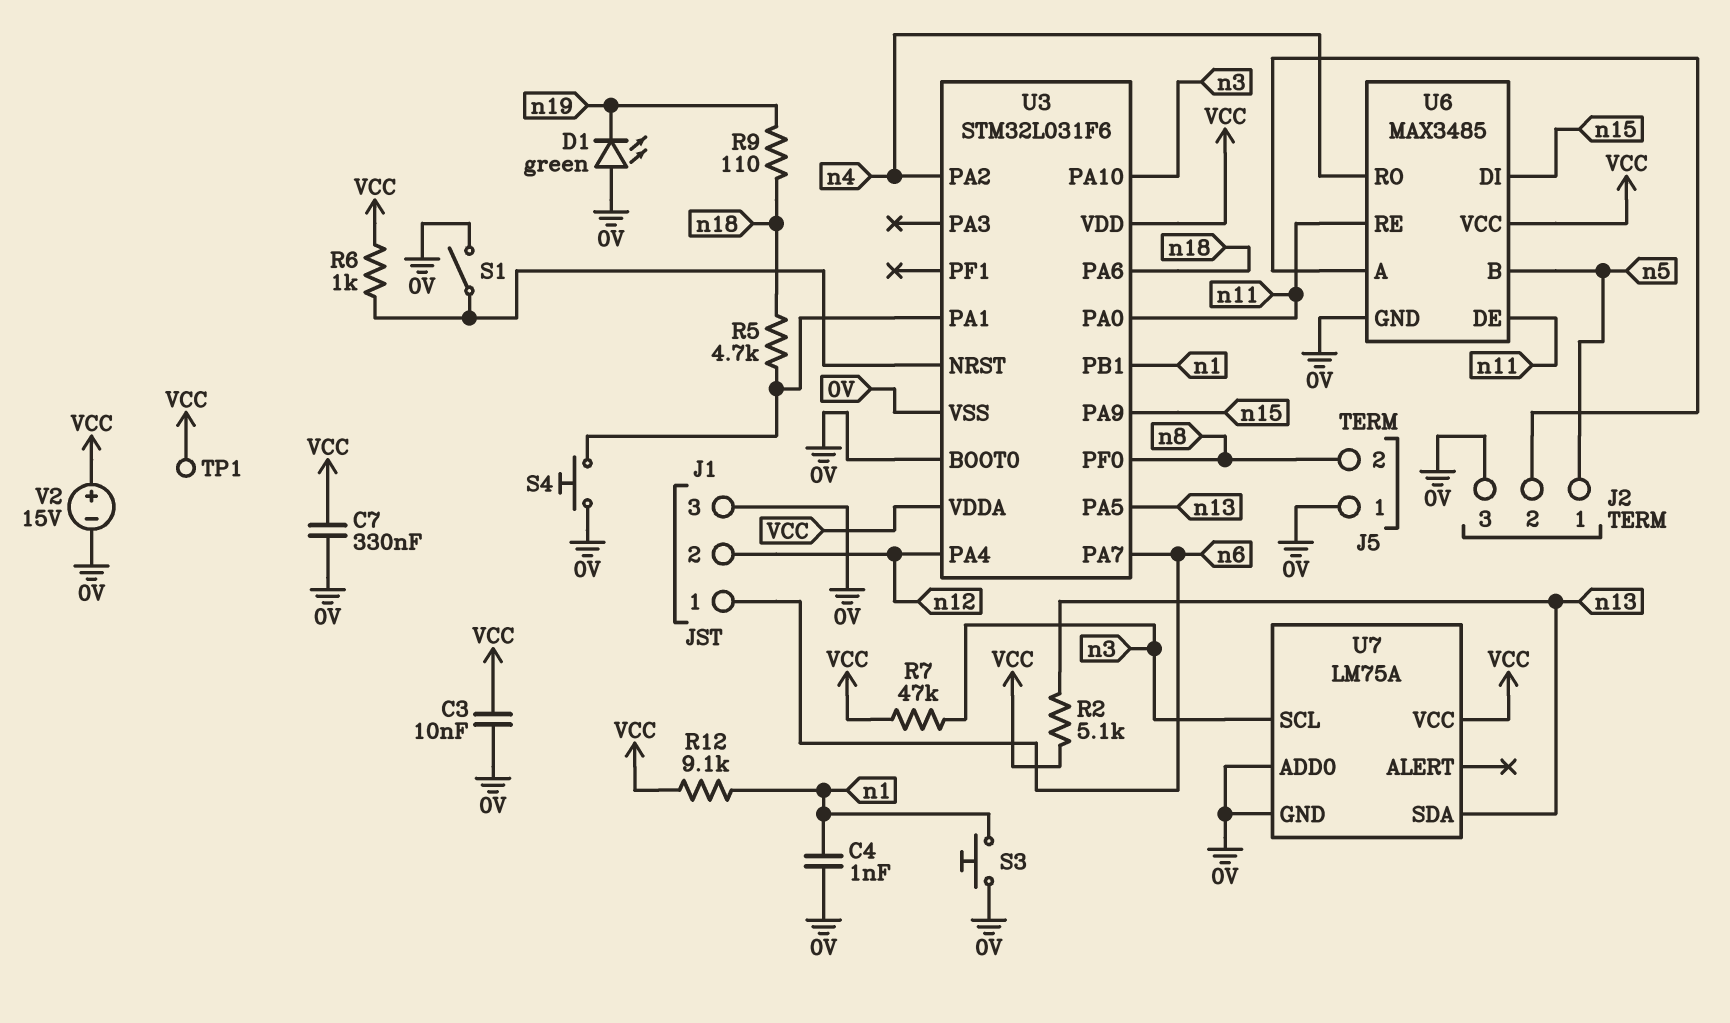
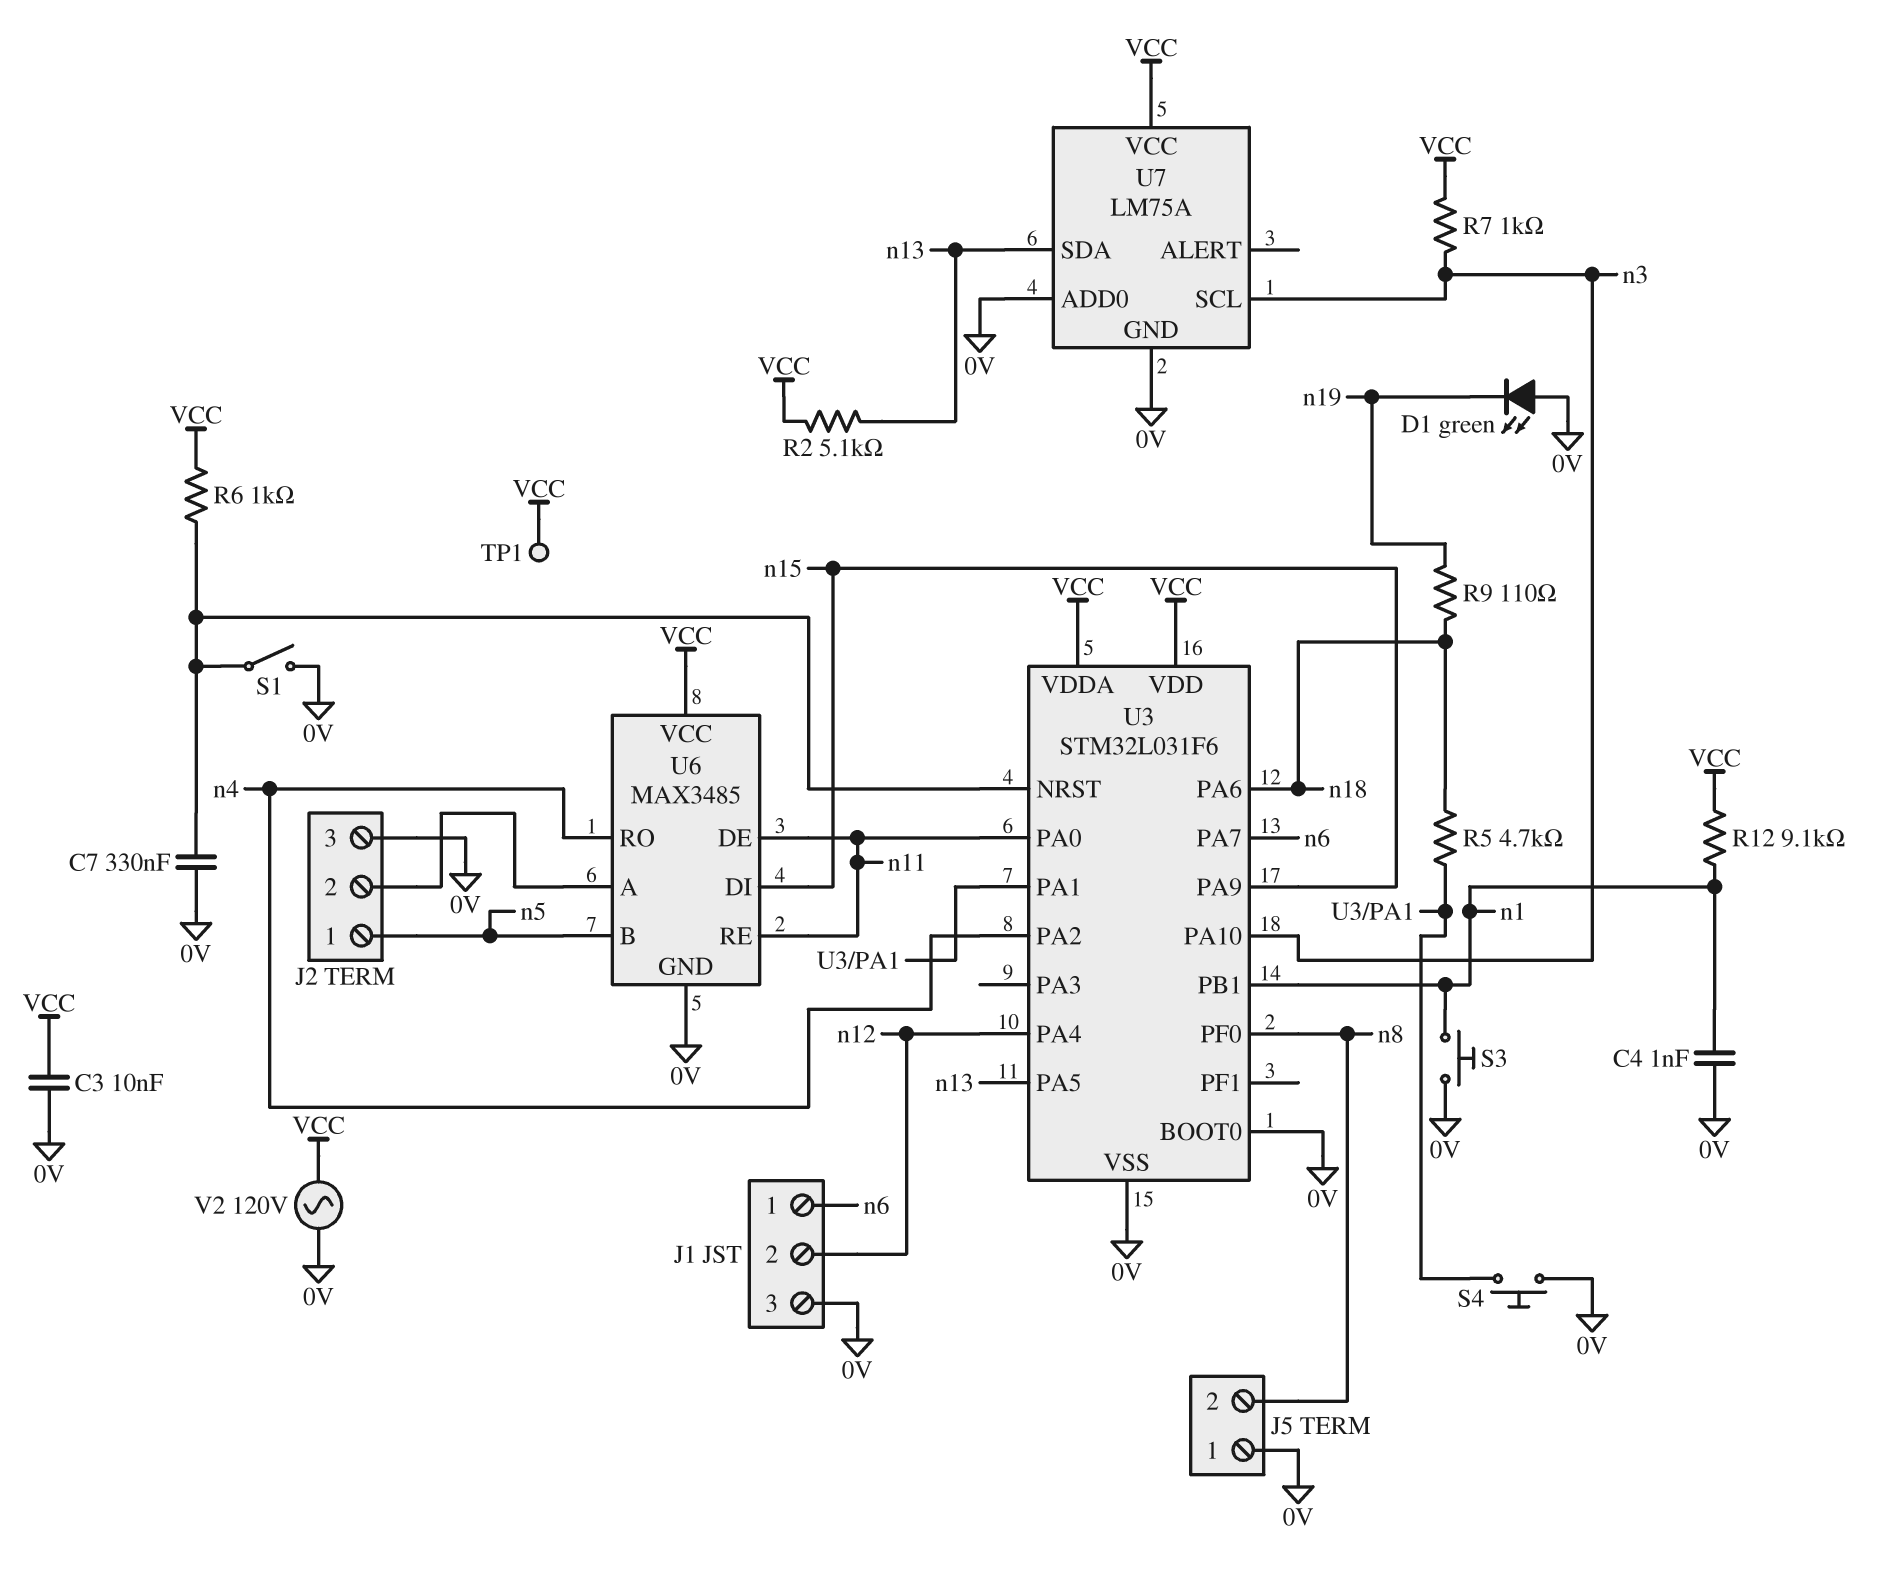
C7: 330nF (0V, VCC) -> 330nF (0V, U3/NRST)
R7: 47k (VCC, n3) -> 1k (VCC, n3)
V2: 15V (plus VCC, minus 0V) -> AC 120V (0V, VCC)

